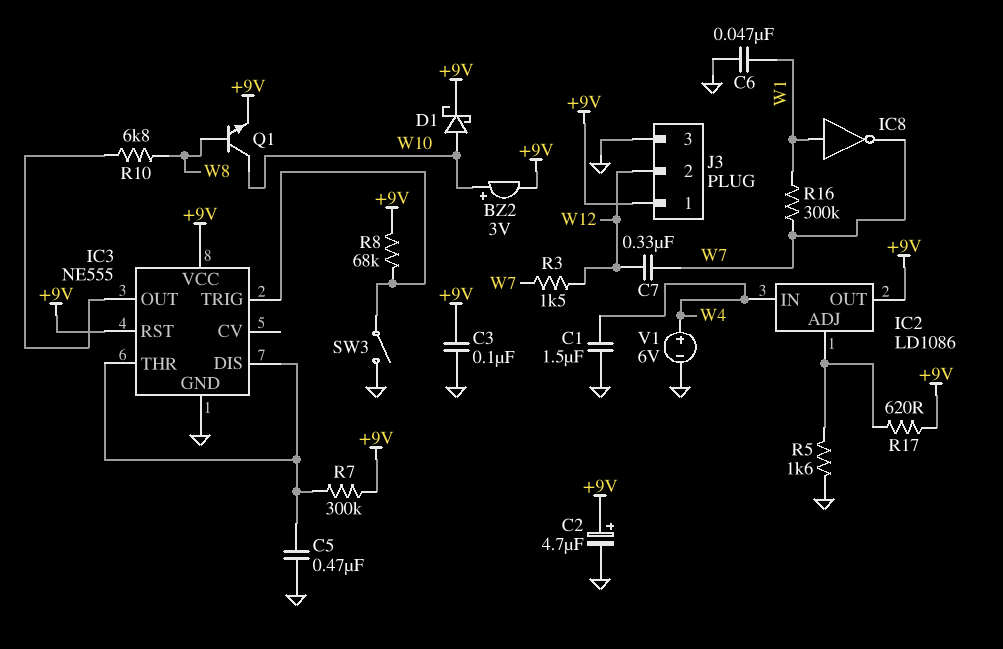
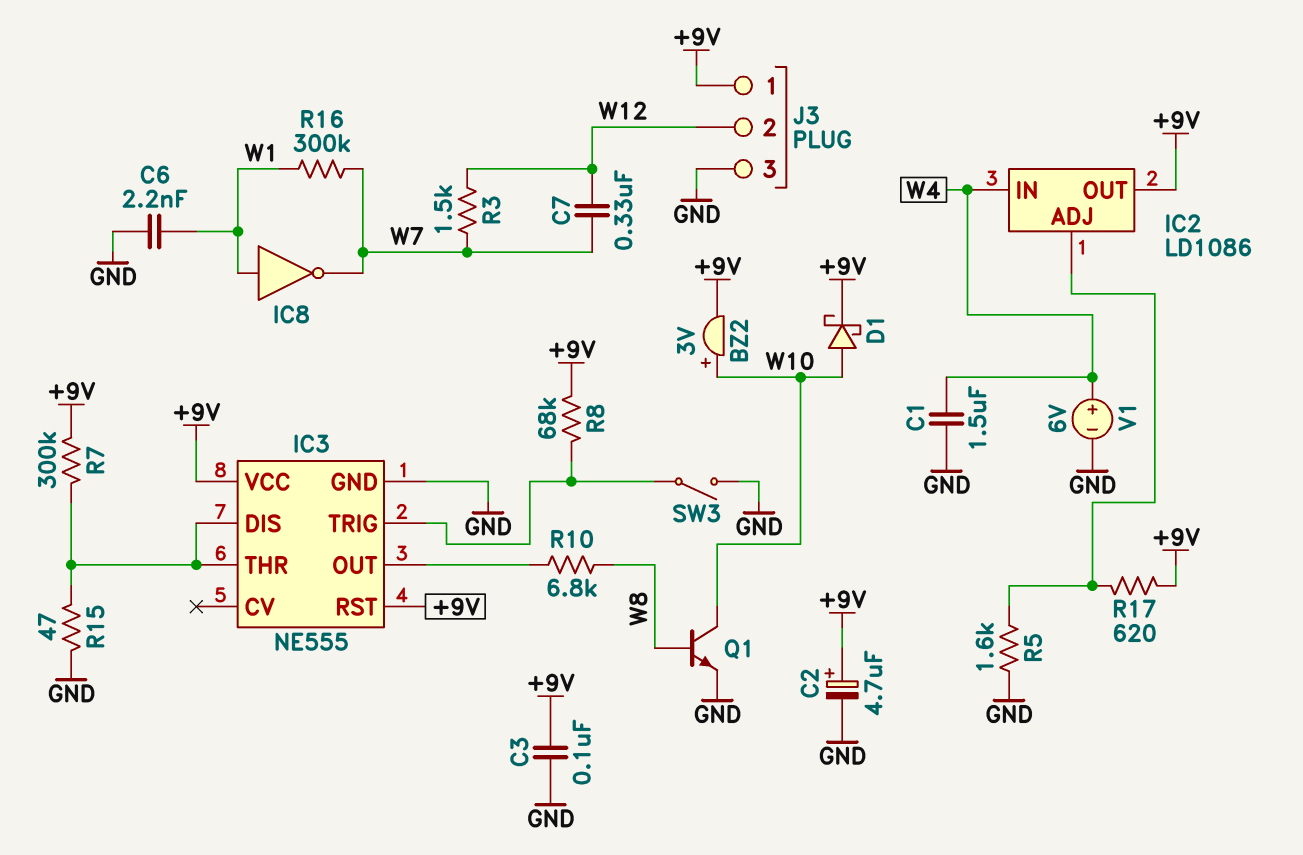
C5: 470nF (GND, IC3/DIS) -> none
C6: 47nF (GND, W1) -> 2.2nF (GND, W1)
Q1: NPN (B W8, C W10, E +9V) -> NPN (B W8, C W10, E GND)
R15: none -> 47 (GND, IC3/DIS)

